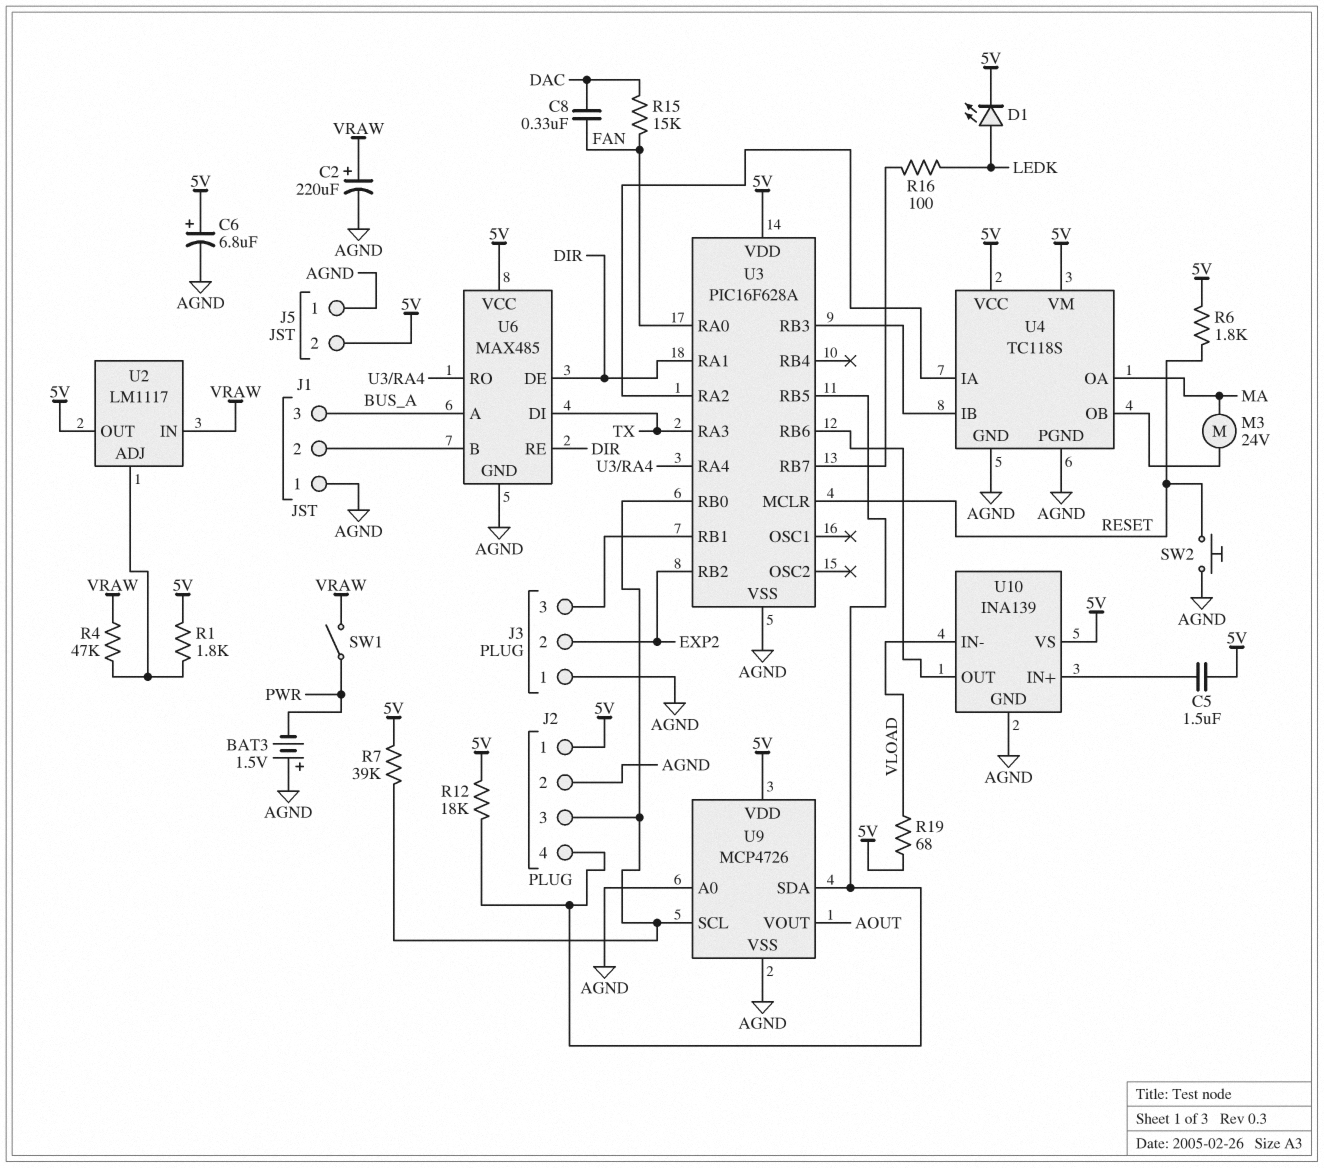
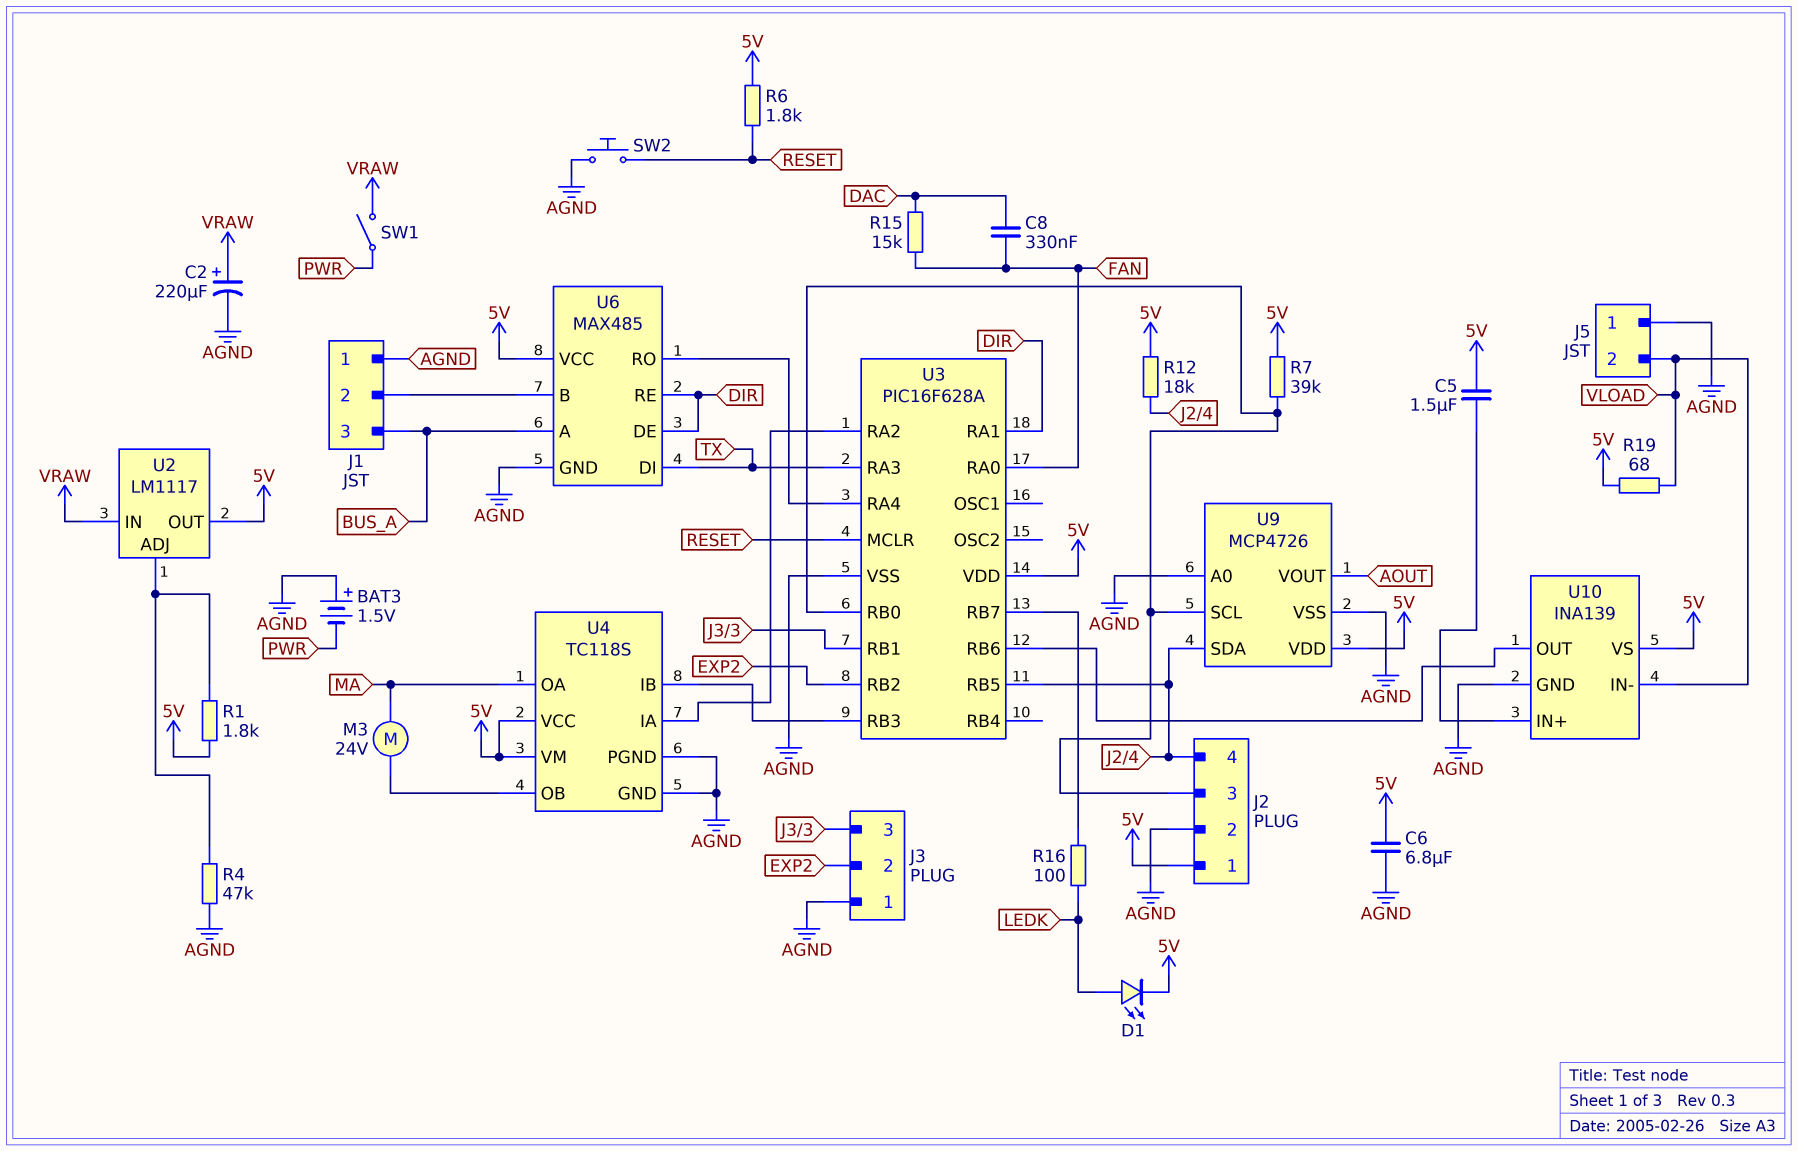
C6: 6.8uF (plus 5V, minus AGND) -> 6.8uF (5V, AGND)
J5 pin 2: 5V -> VLOAD
R4: 47k (U2/ADJ, VRAW) -> 47k (AGND, U2/ADJ)

